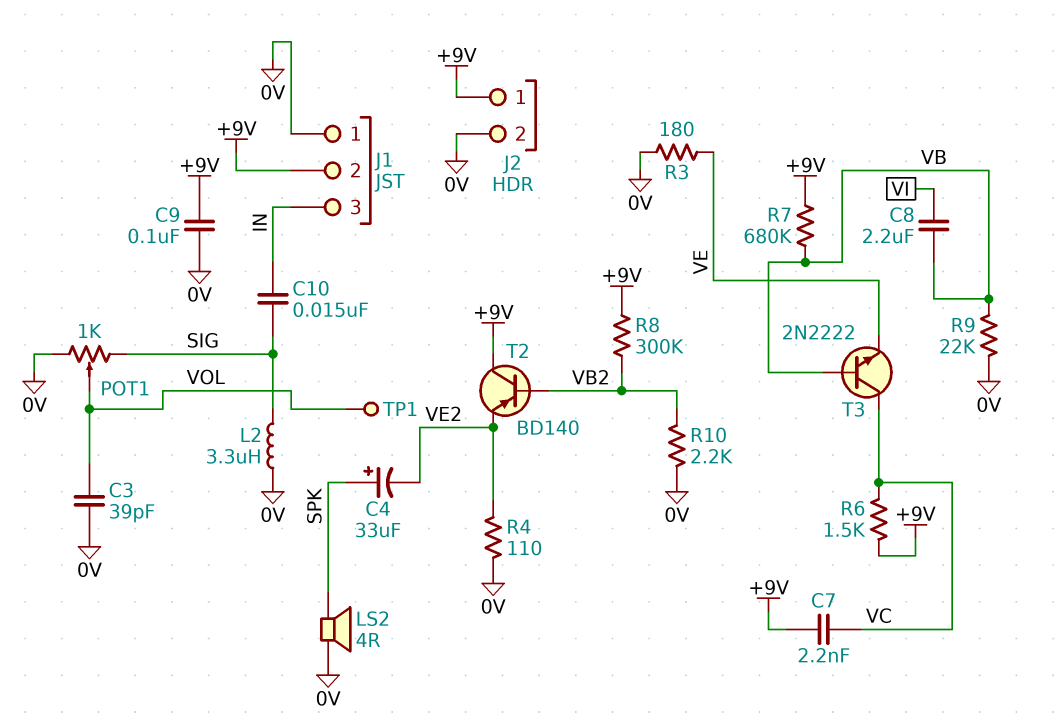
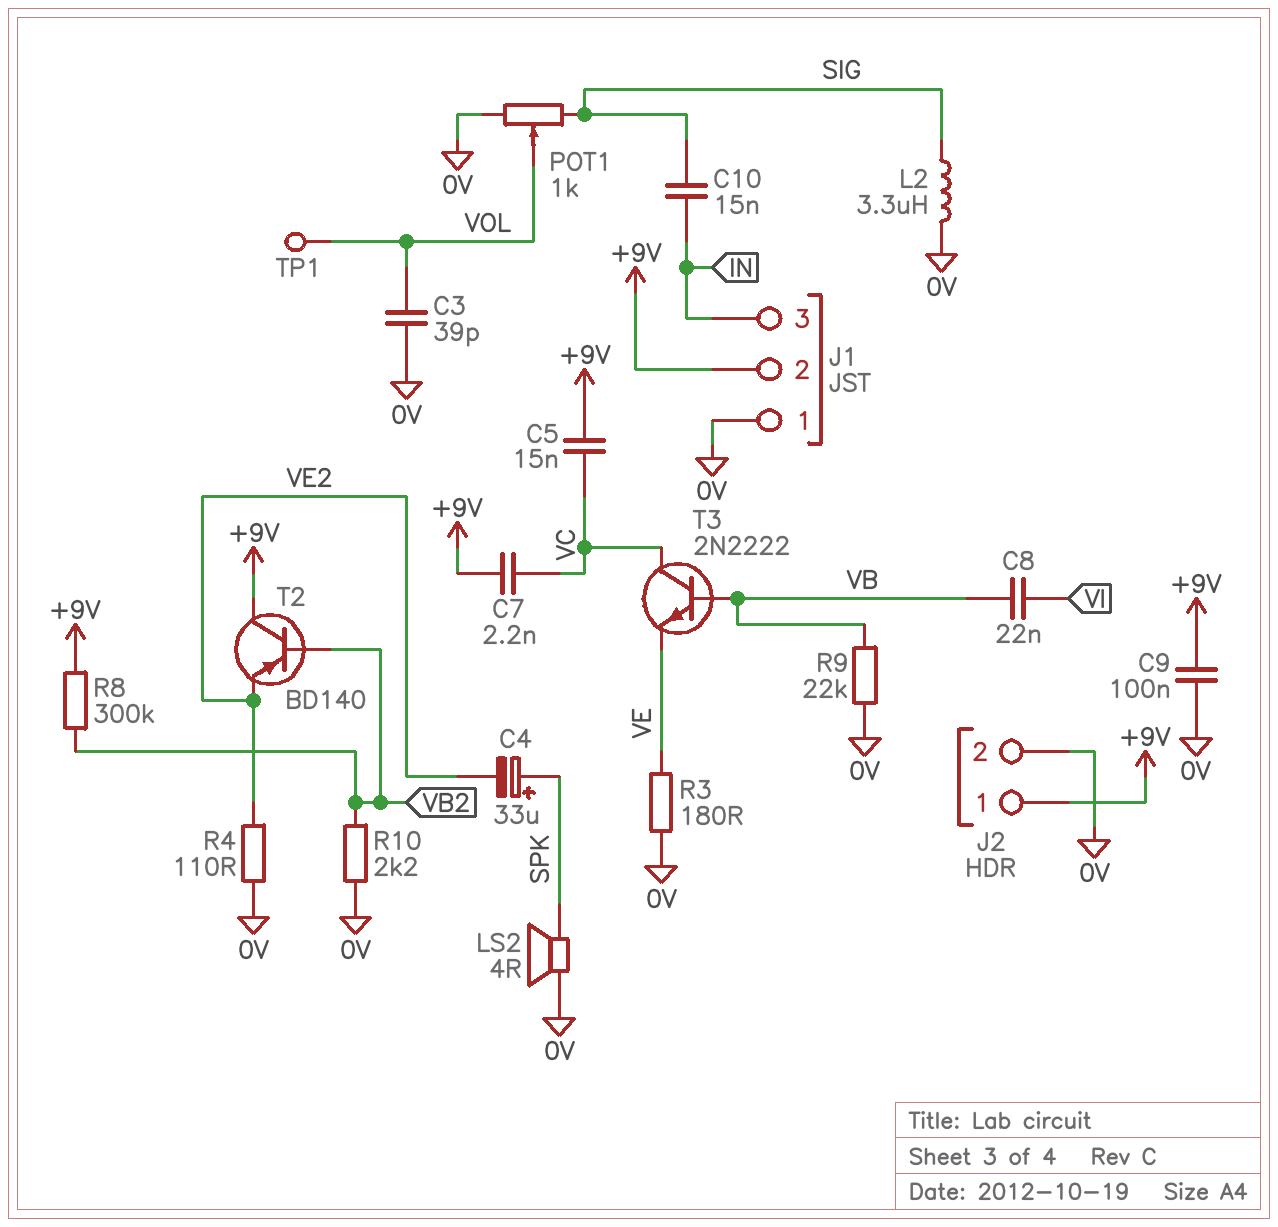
C5: none -> 15nF (+9V, VC)
C8: 2.2uF (VB, VI) -> 22nF (VB, VI)
R6: 1.5k (+9V, VC) -> none
R7: 680k (+9V, VB) -> none

